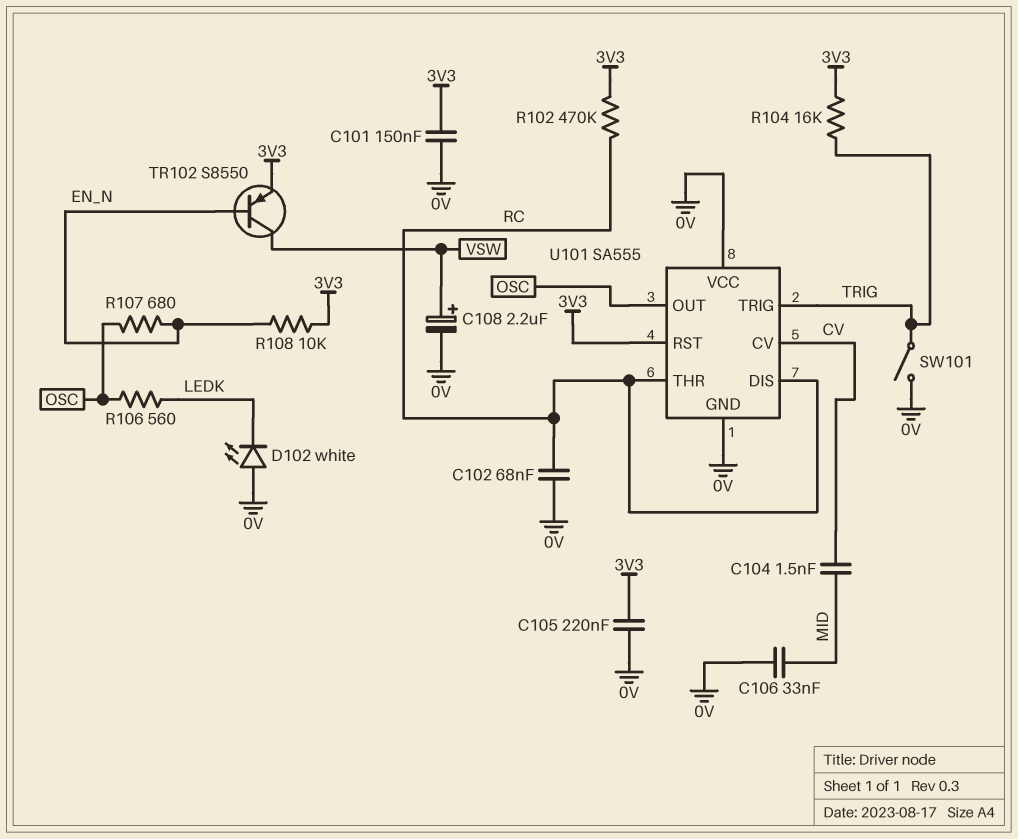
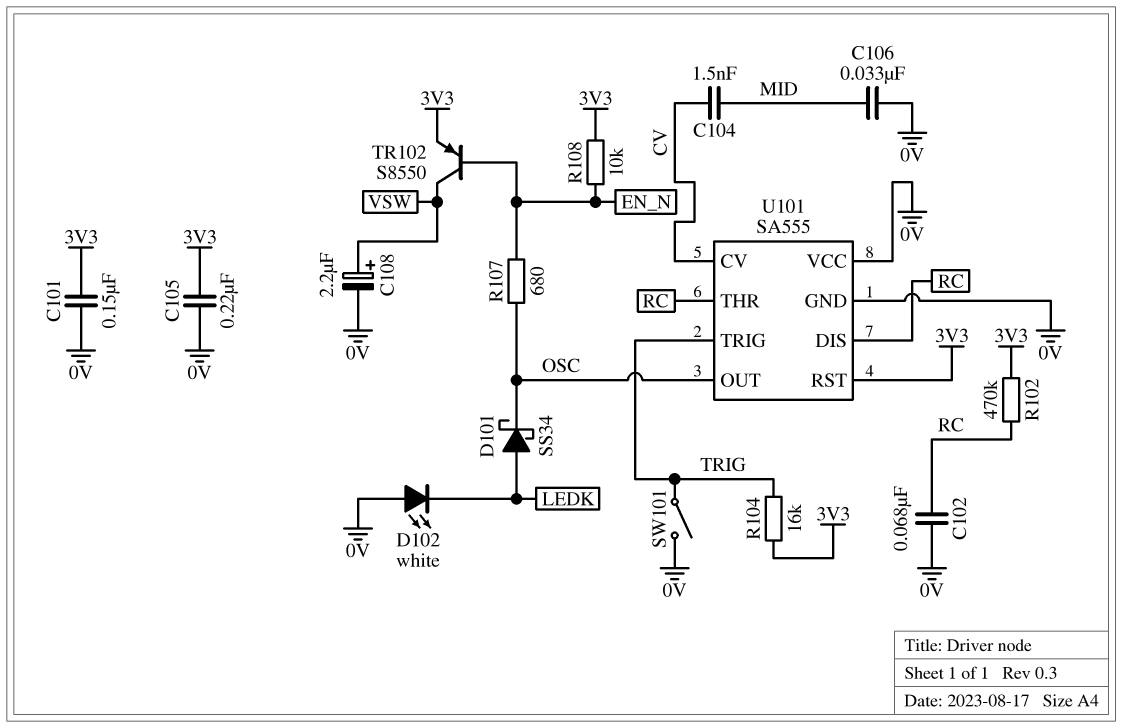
D101: none -> schottky SS34 (A LEDK, K OSC)
R106: 560 (LEDK, OSC) -> none

